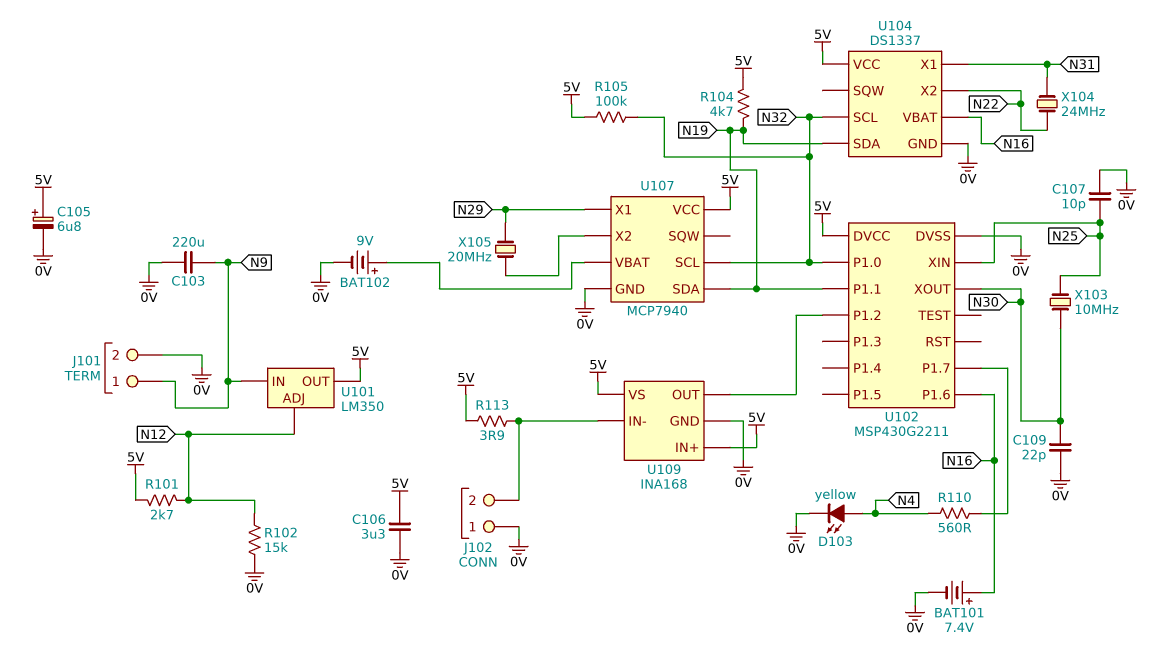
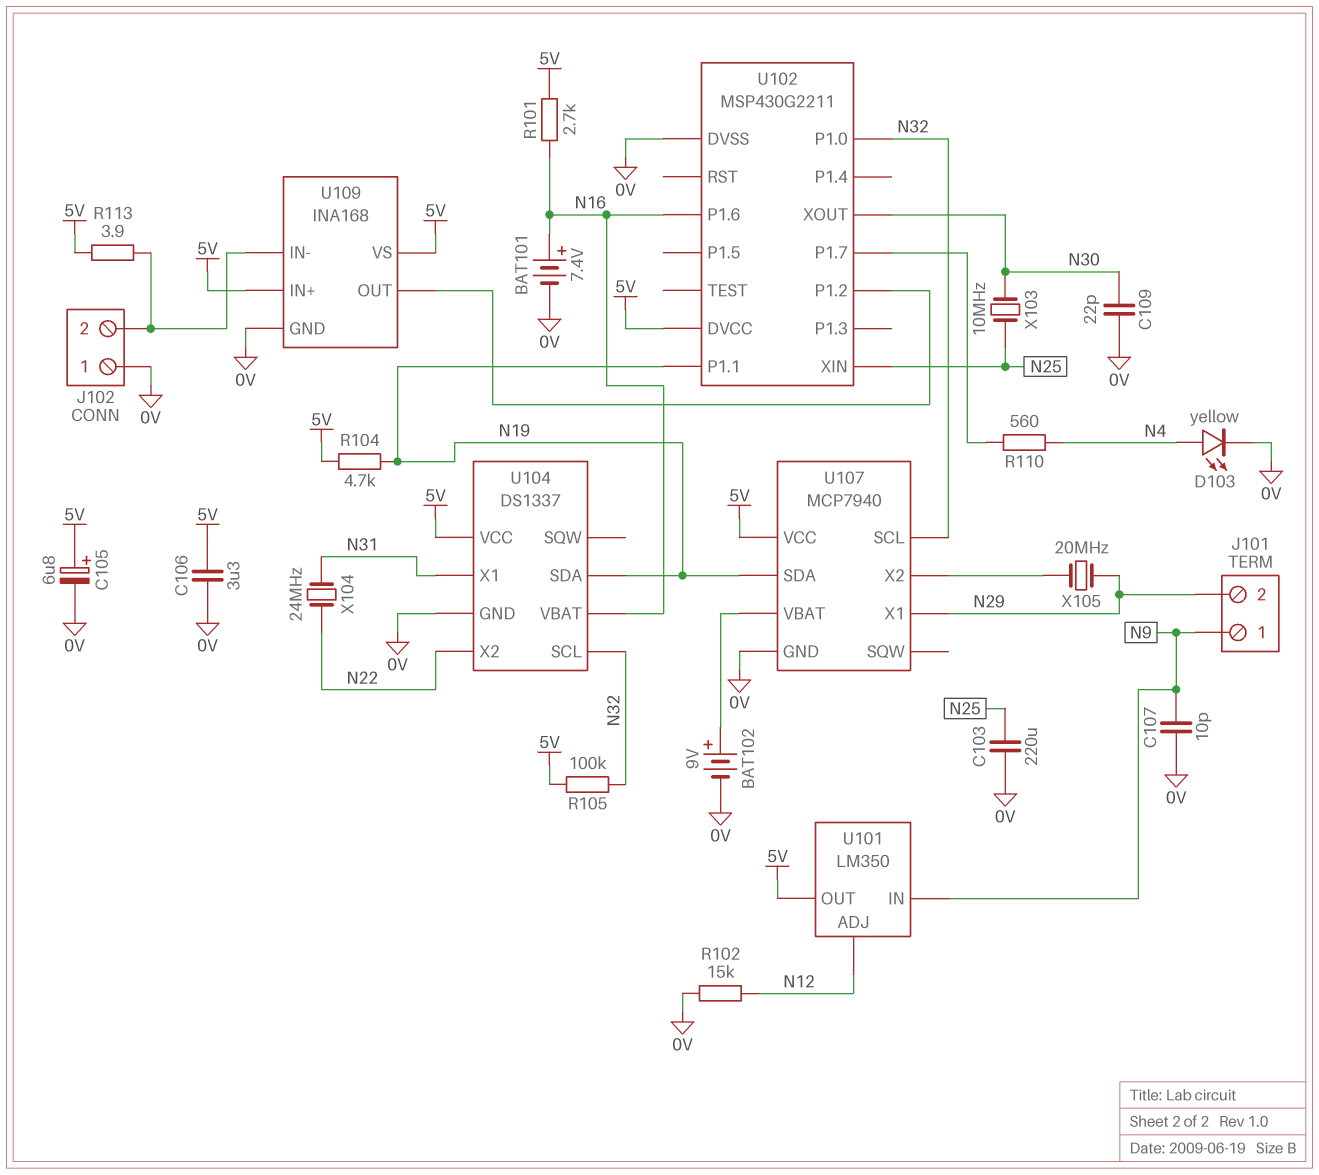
C103: 220uF (0V, N9) -> 220uF (0V, N25)
C107: 10pF (0V, N25) -> 10pF (0V, N9)
J101 pin 2: 0V -> N29
R101: 2.7k (5V, N12) -> 2.7k (5V, N16)

